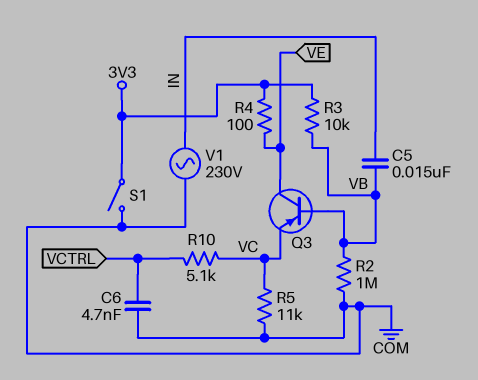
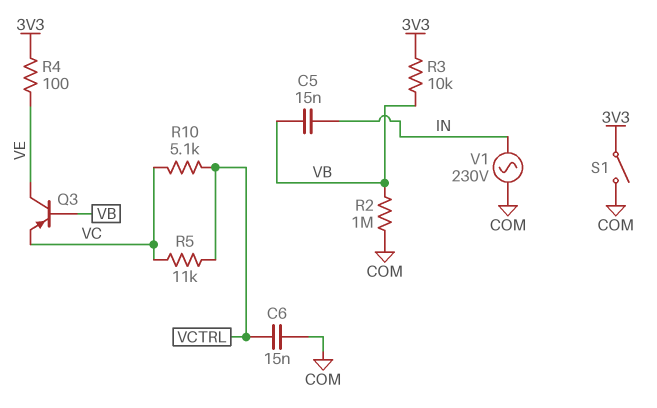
C6: 4.7nF (COM, VCTRL) -> 15nF (COM, VCTRL)
R5: 11k (COM, VC) -> 11k (VC, VCTRL)

